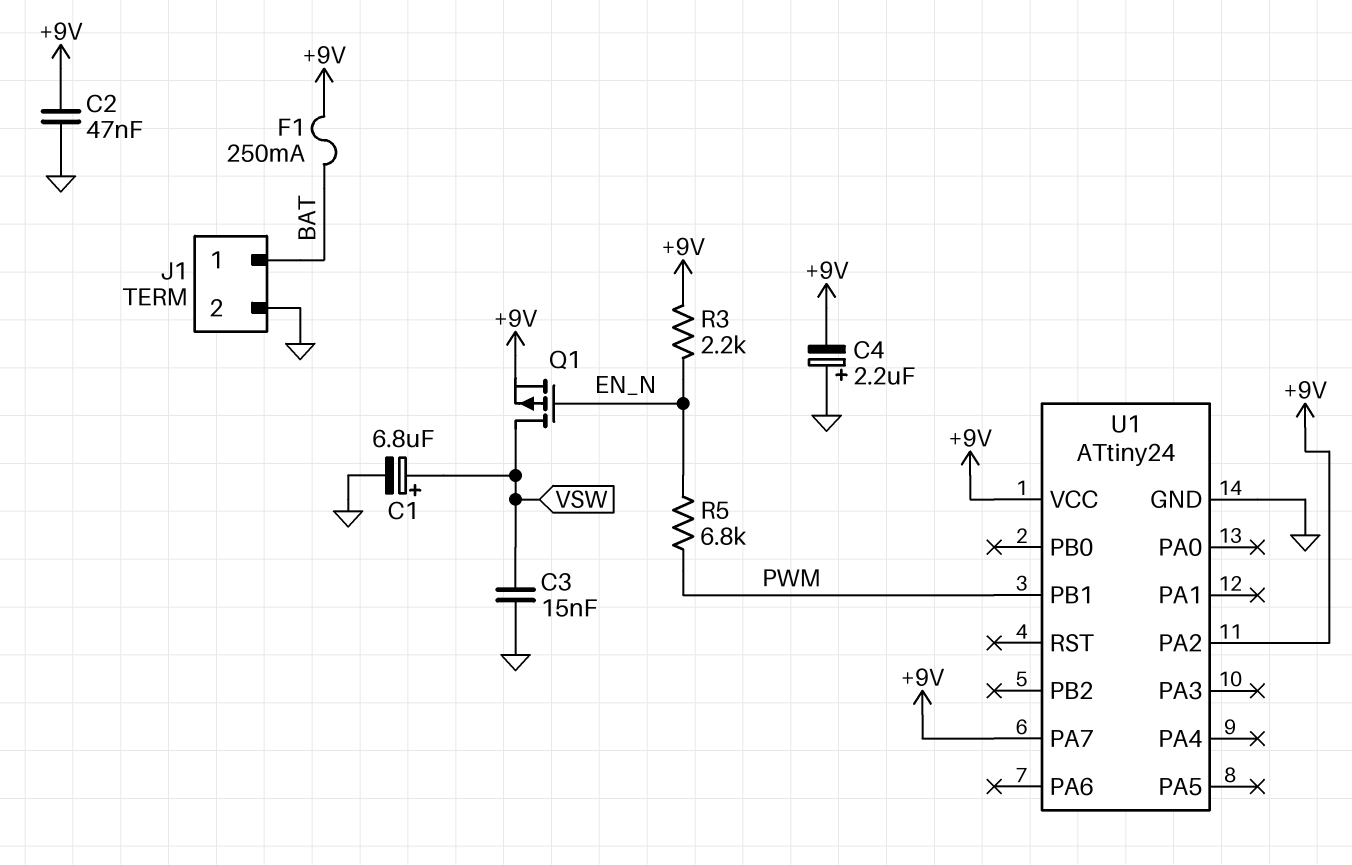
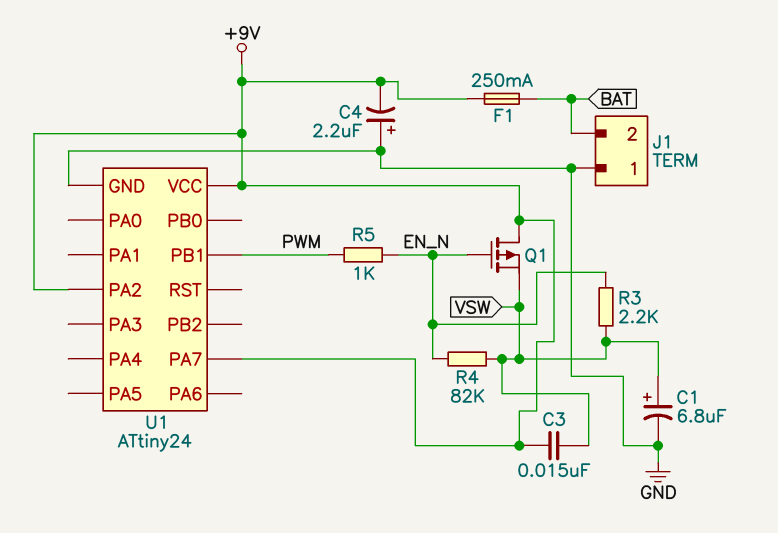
C2: 47nF (+9V, GND) -> none
C3: 15nF (GND, VSW) -> 15nF (+9V, VSW)
J1 pin 1: BAT -> GND
J1 pin 2: GND -> BAT
Q1: PMOS (G EN_N, D VSW, S +9V) -> PMOS (G EN_N, D +9V, S VSW)
R3: 2.2k (+9V, EN_N) -> 2.2k (EN_N, VSW)
R4: none -> 82k (EN_N, VSW)
R5: 6.8k (EN_N, PWM) -> 1k (EN_N, PWM)

